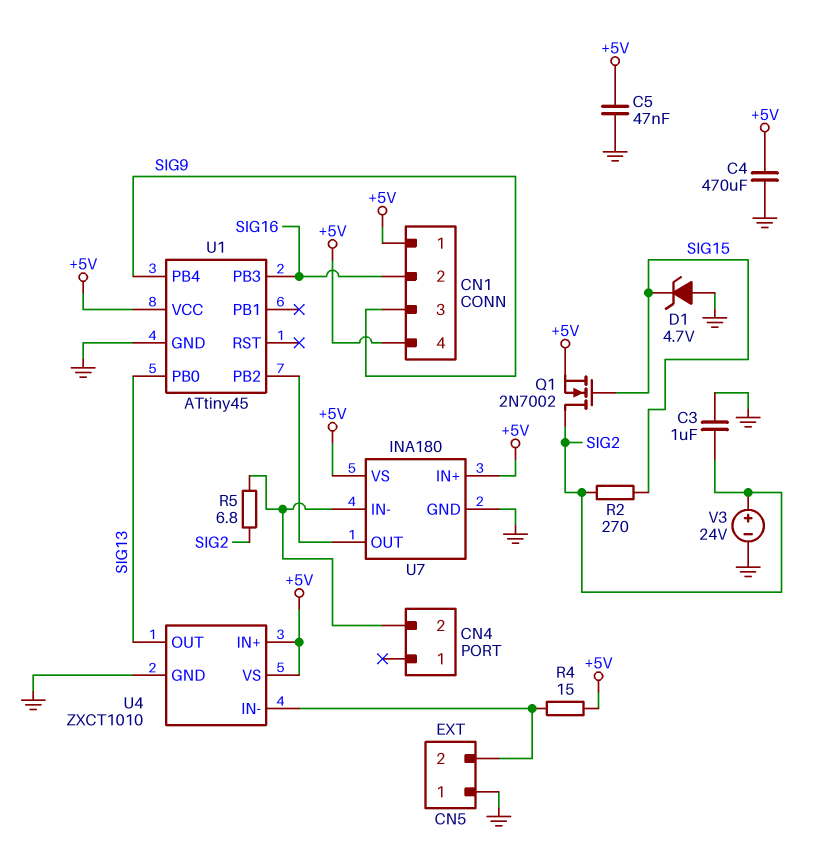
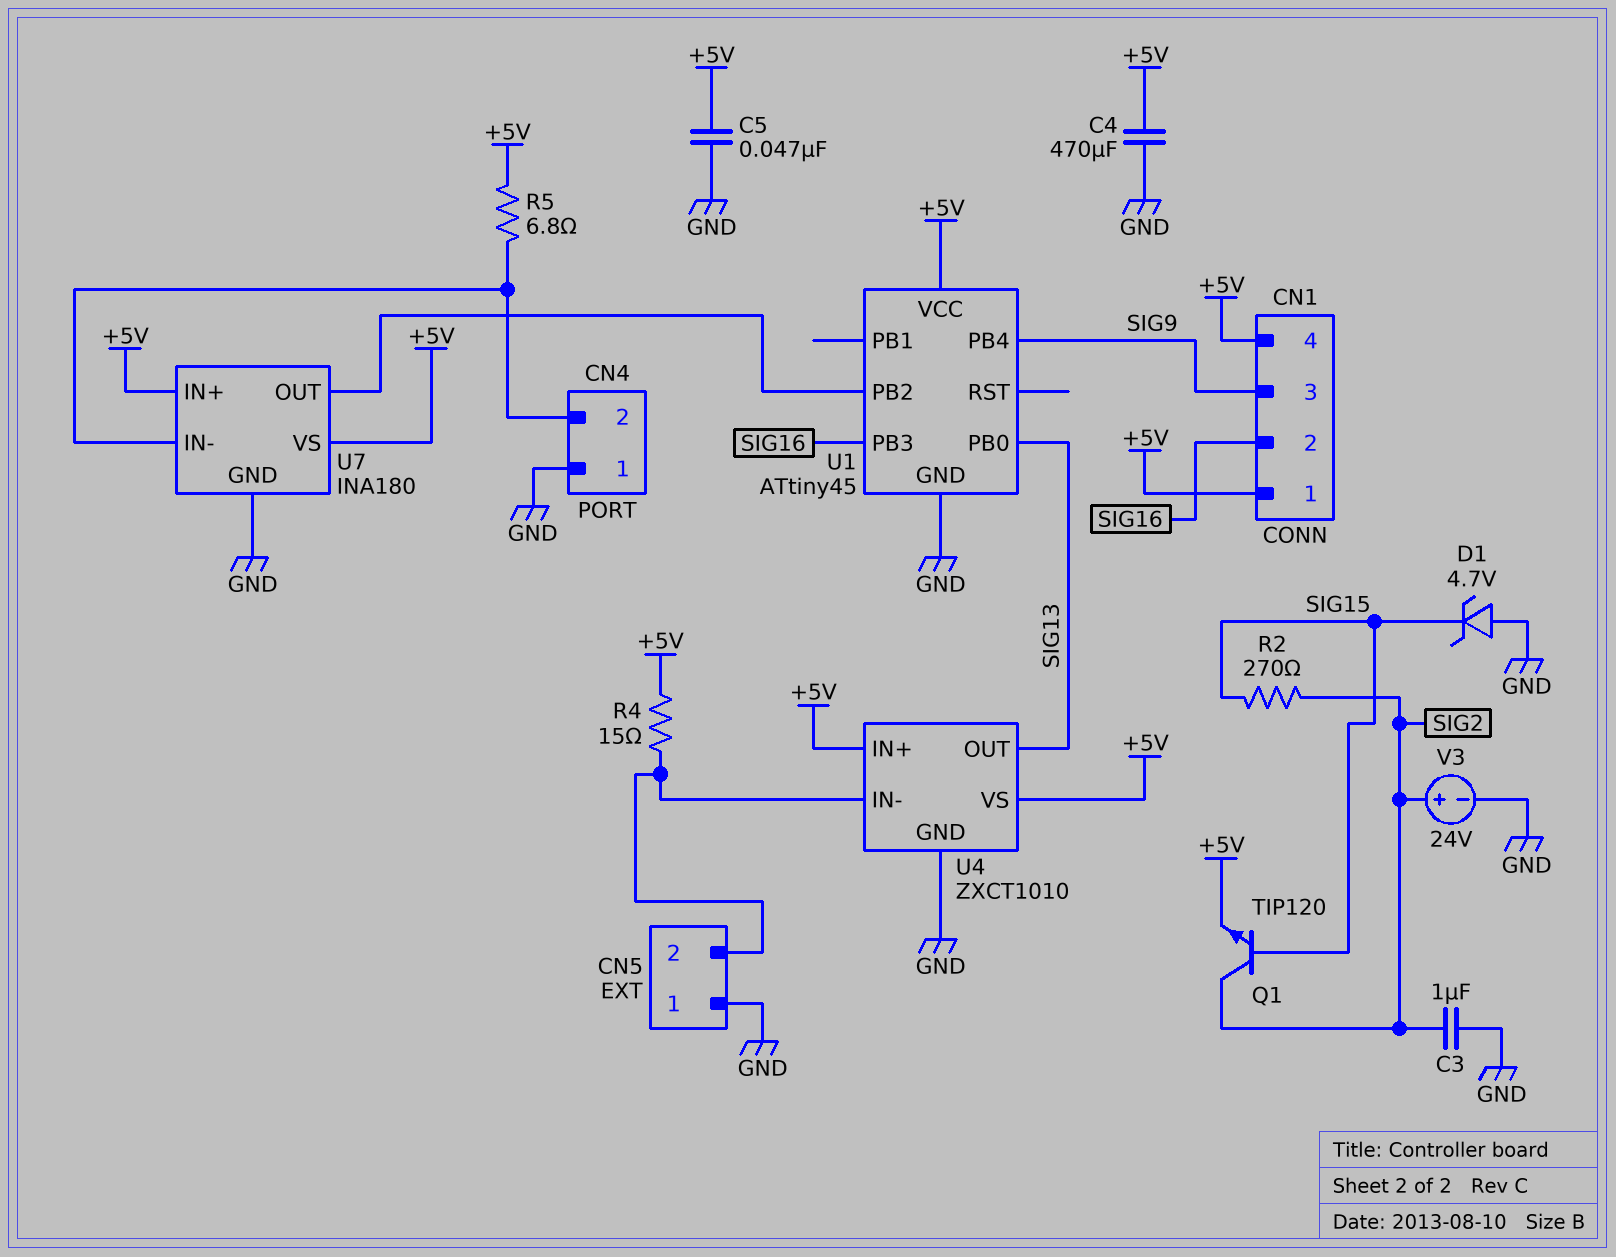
CN4 pin 1: none -> GND
Q1: NMOS 2N7002 (G SIG15, D SIG2, S +5V) -> NPN TIP120 (B SIG15, C SIG2, E +5V)
R5: 6.8 (CN4/2, SIG2) -> 6.8 (+5V, CN4/2)

